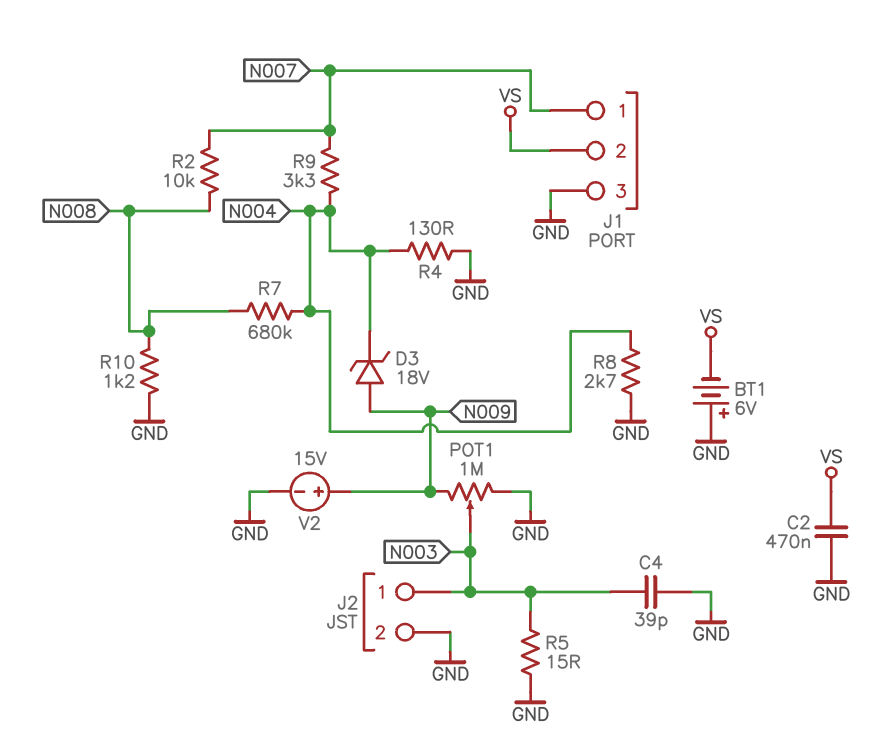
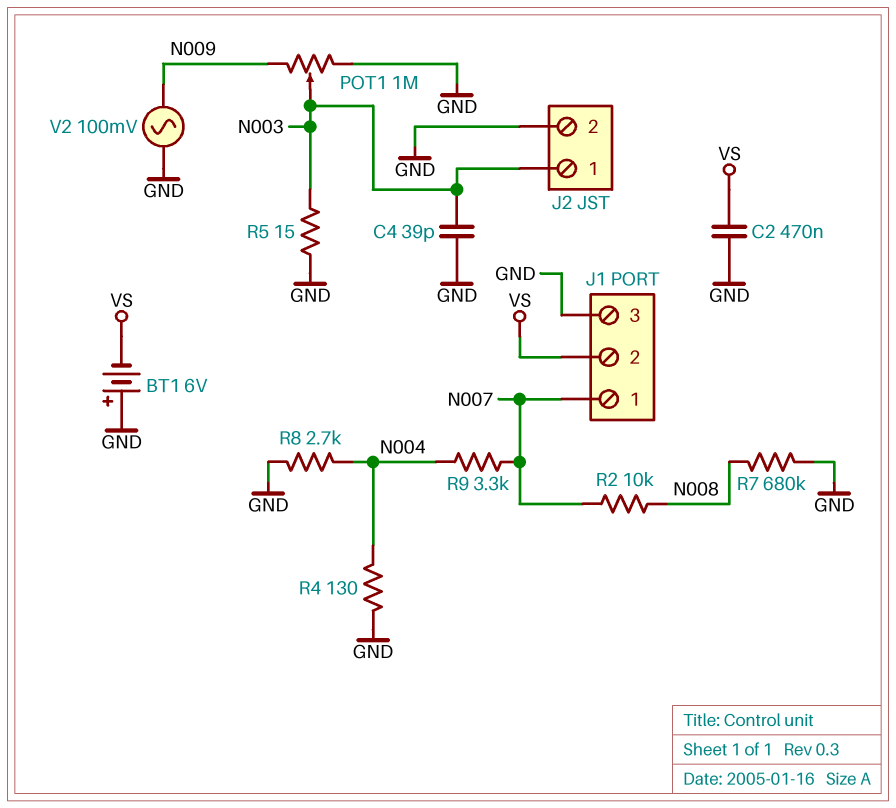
D3: zener 18V (A N009, K N004) -> none
R7: 680k (N004, N008) -> 680k (GND, N008)
R10: 1.2k (GND, N008) -> none
V2: 15V (plus N009, minus GND) -> AC 100mV (GND, N009)

